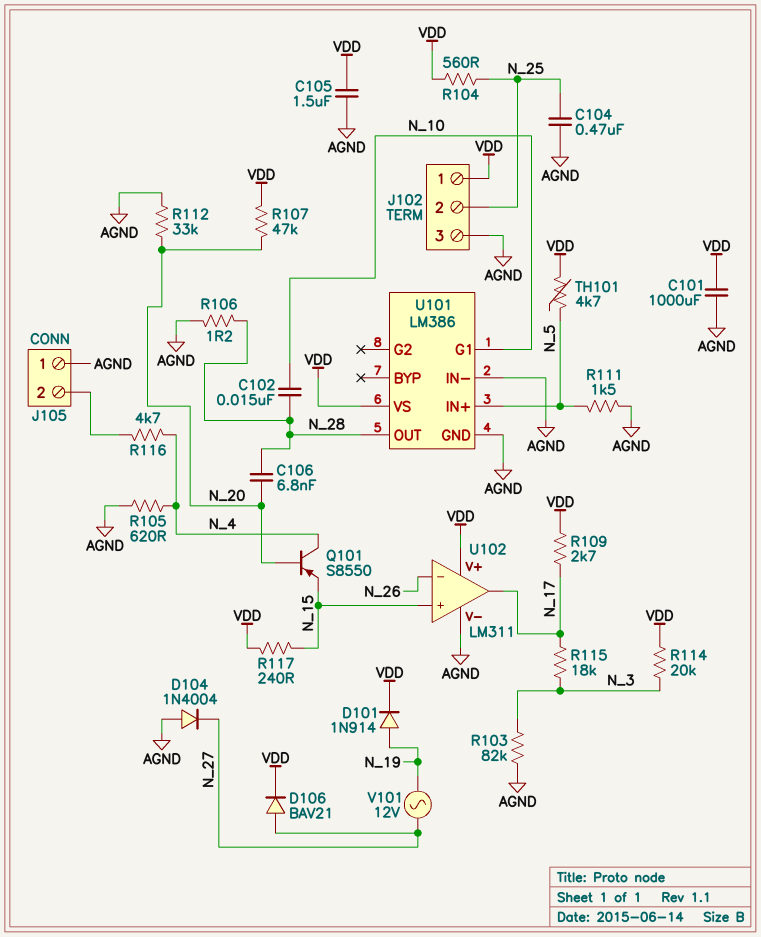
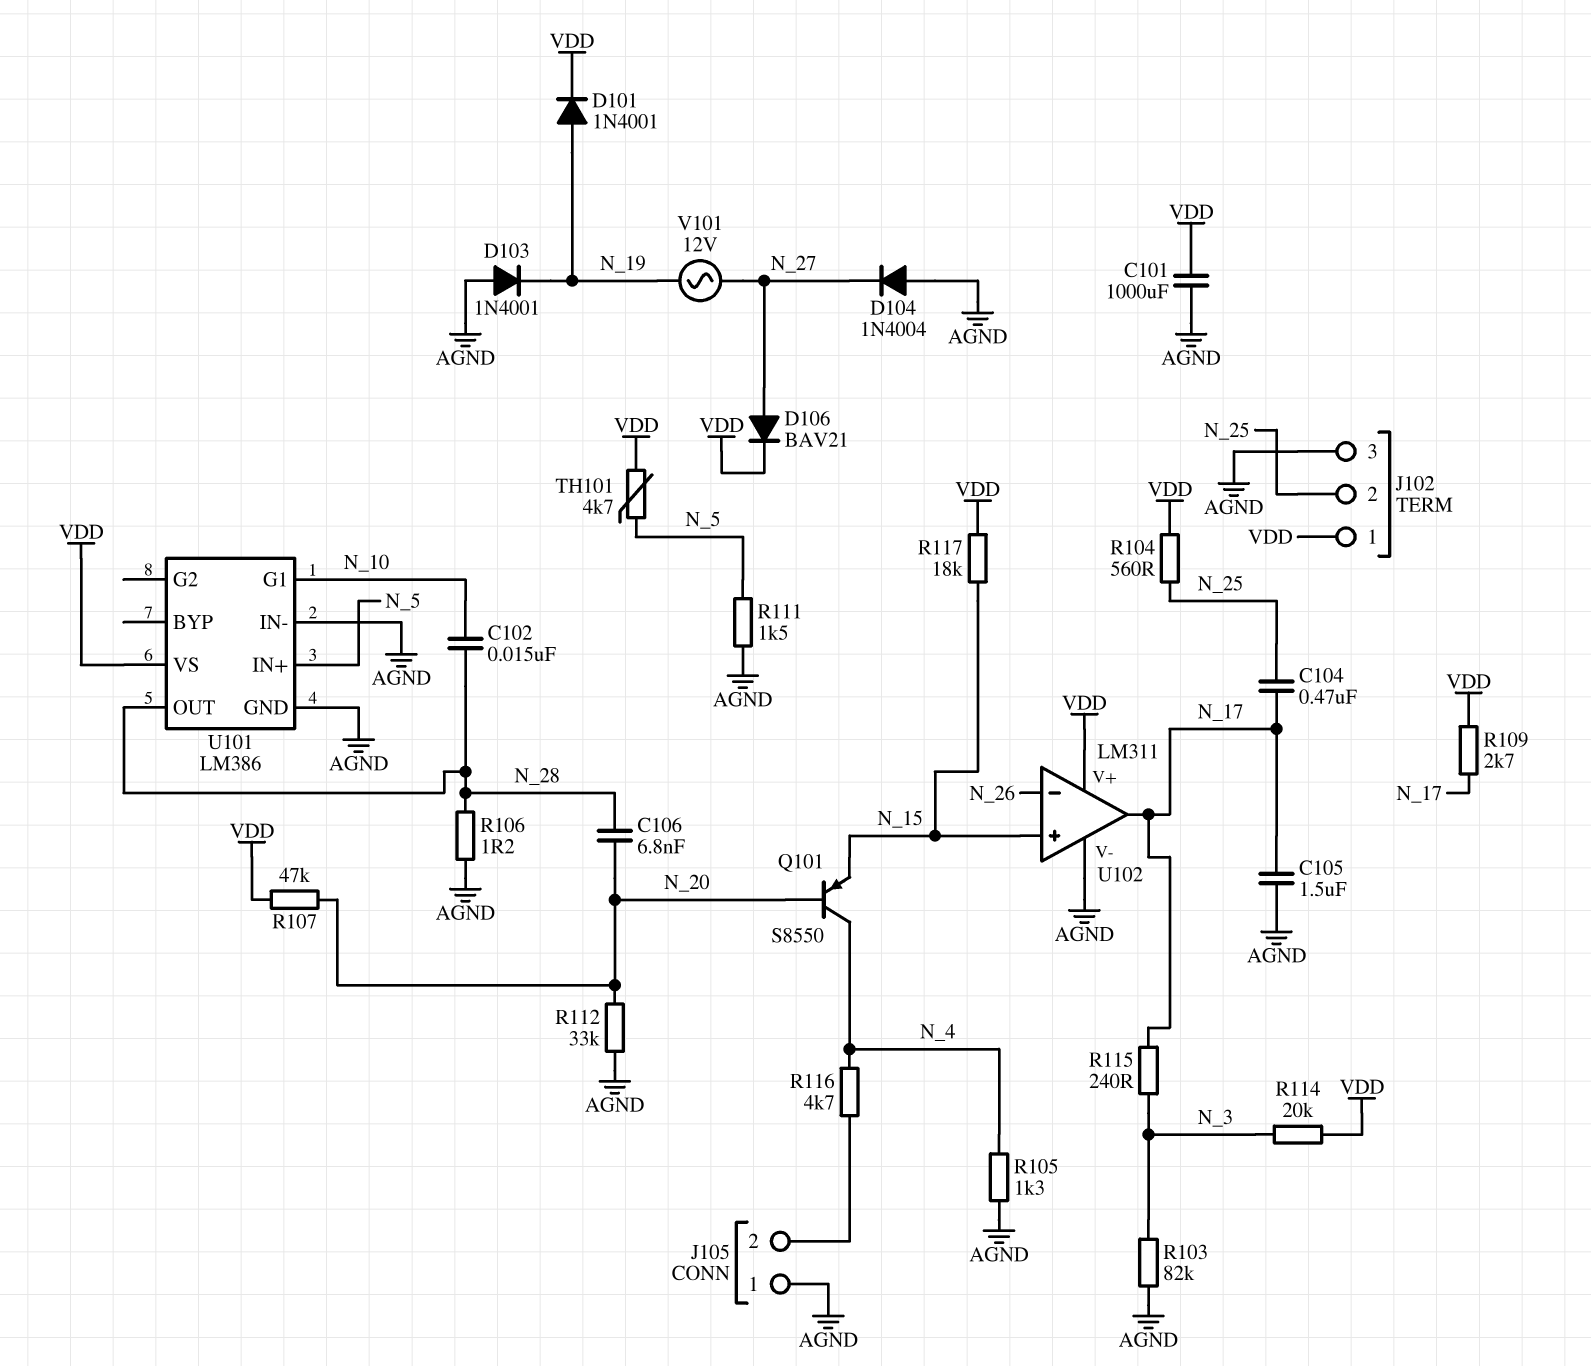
C104: 470nF (AGND, N_25) -> 470nF (N_17, N_25)
C105: 1.5uF (AGND, VDD) -> 1.5uF (AGND, N_17)
D101: diode 1N914 (A N_19, K VDD) -> diode 1N4001 (A N_19, K VDD)
D103: none -> diode 1N4001 (A AGND, K N_19)
R105: 620 (AGND, N_4) -> 1.3k (AGND, N_4)
R115: 18k (N_3, N_17) -> 240 (N_3, N_17)
R117: 240 (N_15, VDD) -> 18k (N_15, VDD)

